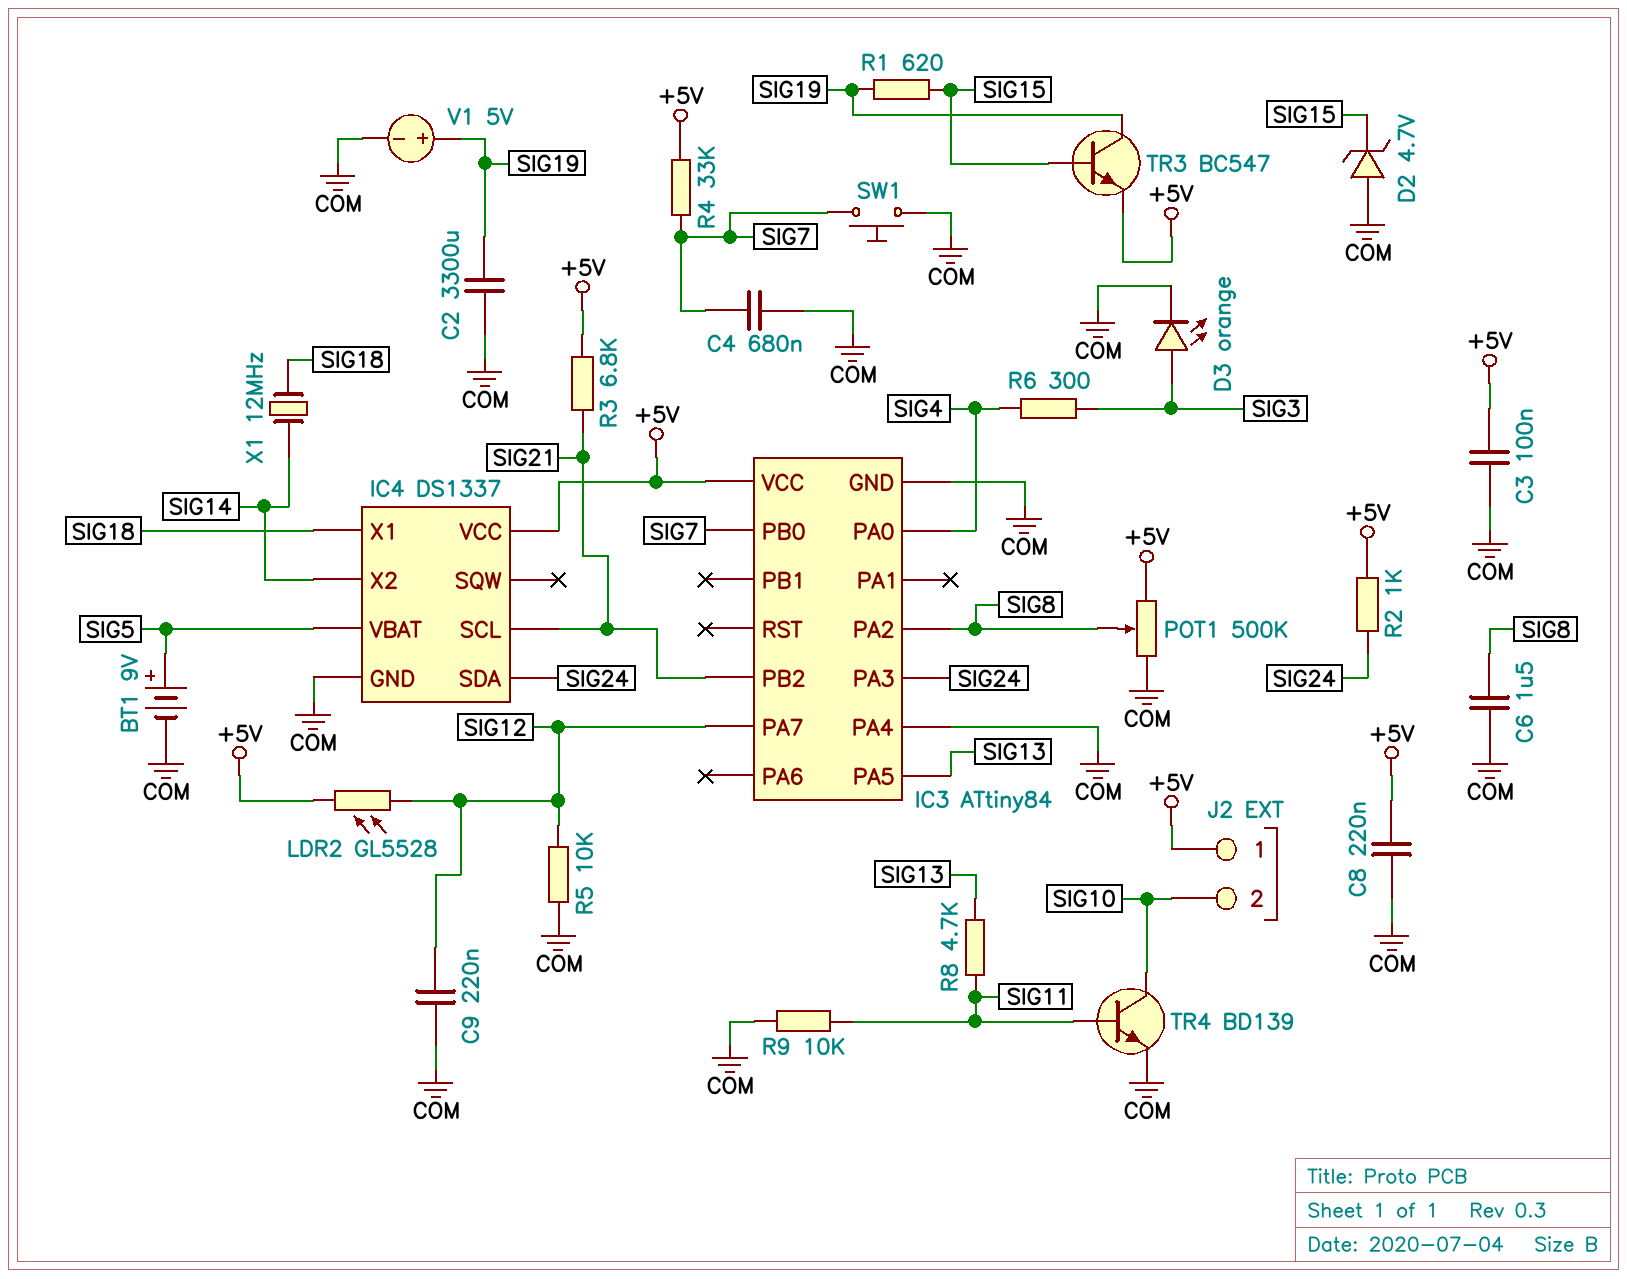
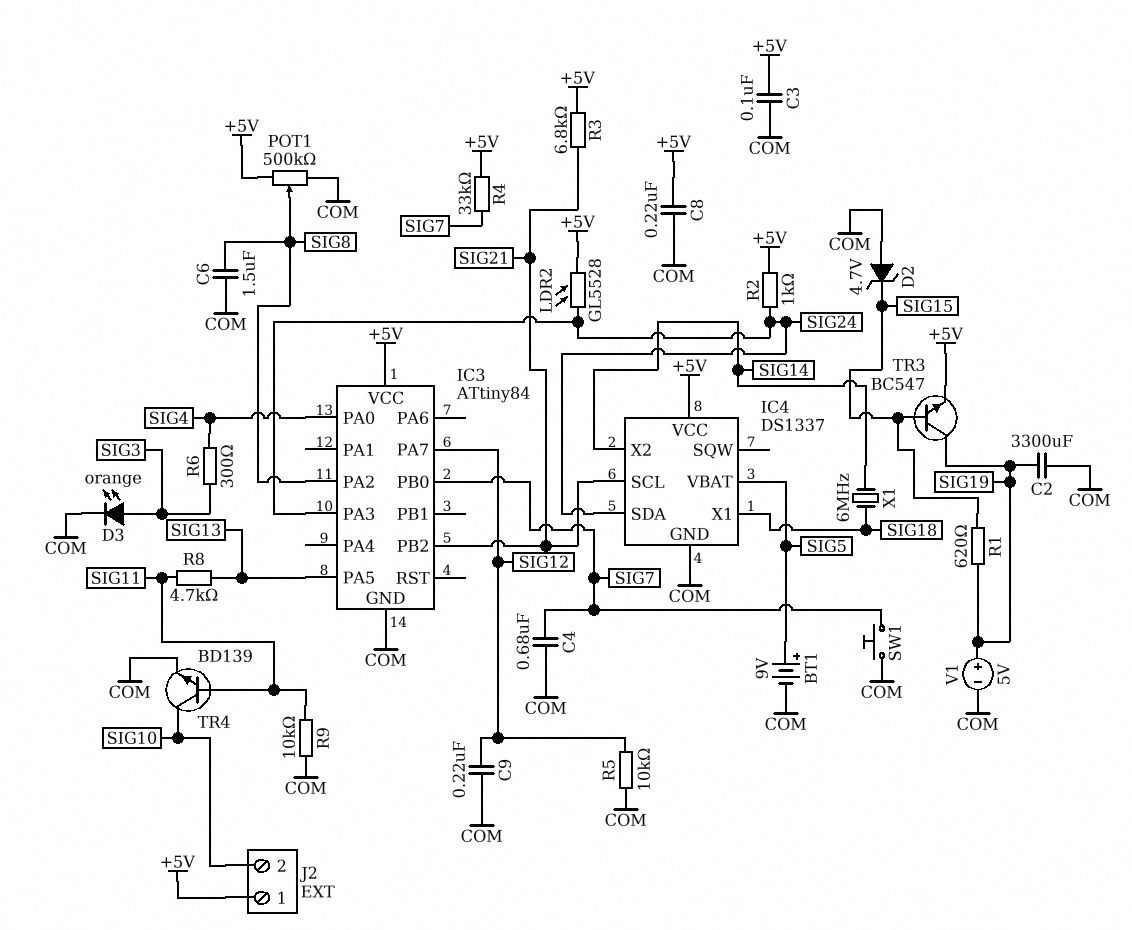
IC3 pin PA4: COM -> none
LDR2: GL5528 (+5V, SIG12) -> GL5528 (+5V, SIG24)
X1: 12MHz (SIG14, SIG18) -> 6MHz (SIG14, SIG18)

